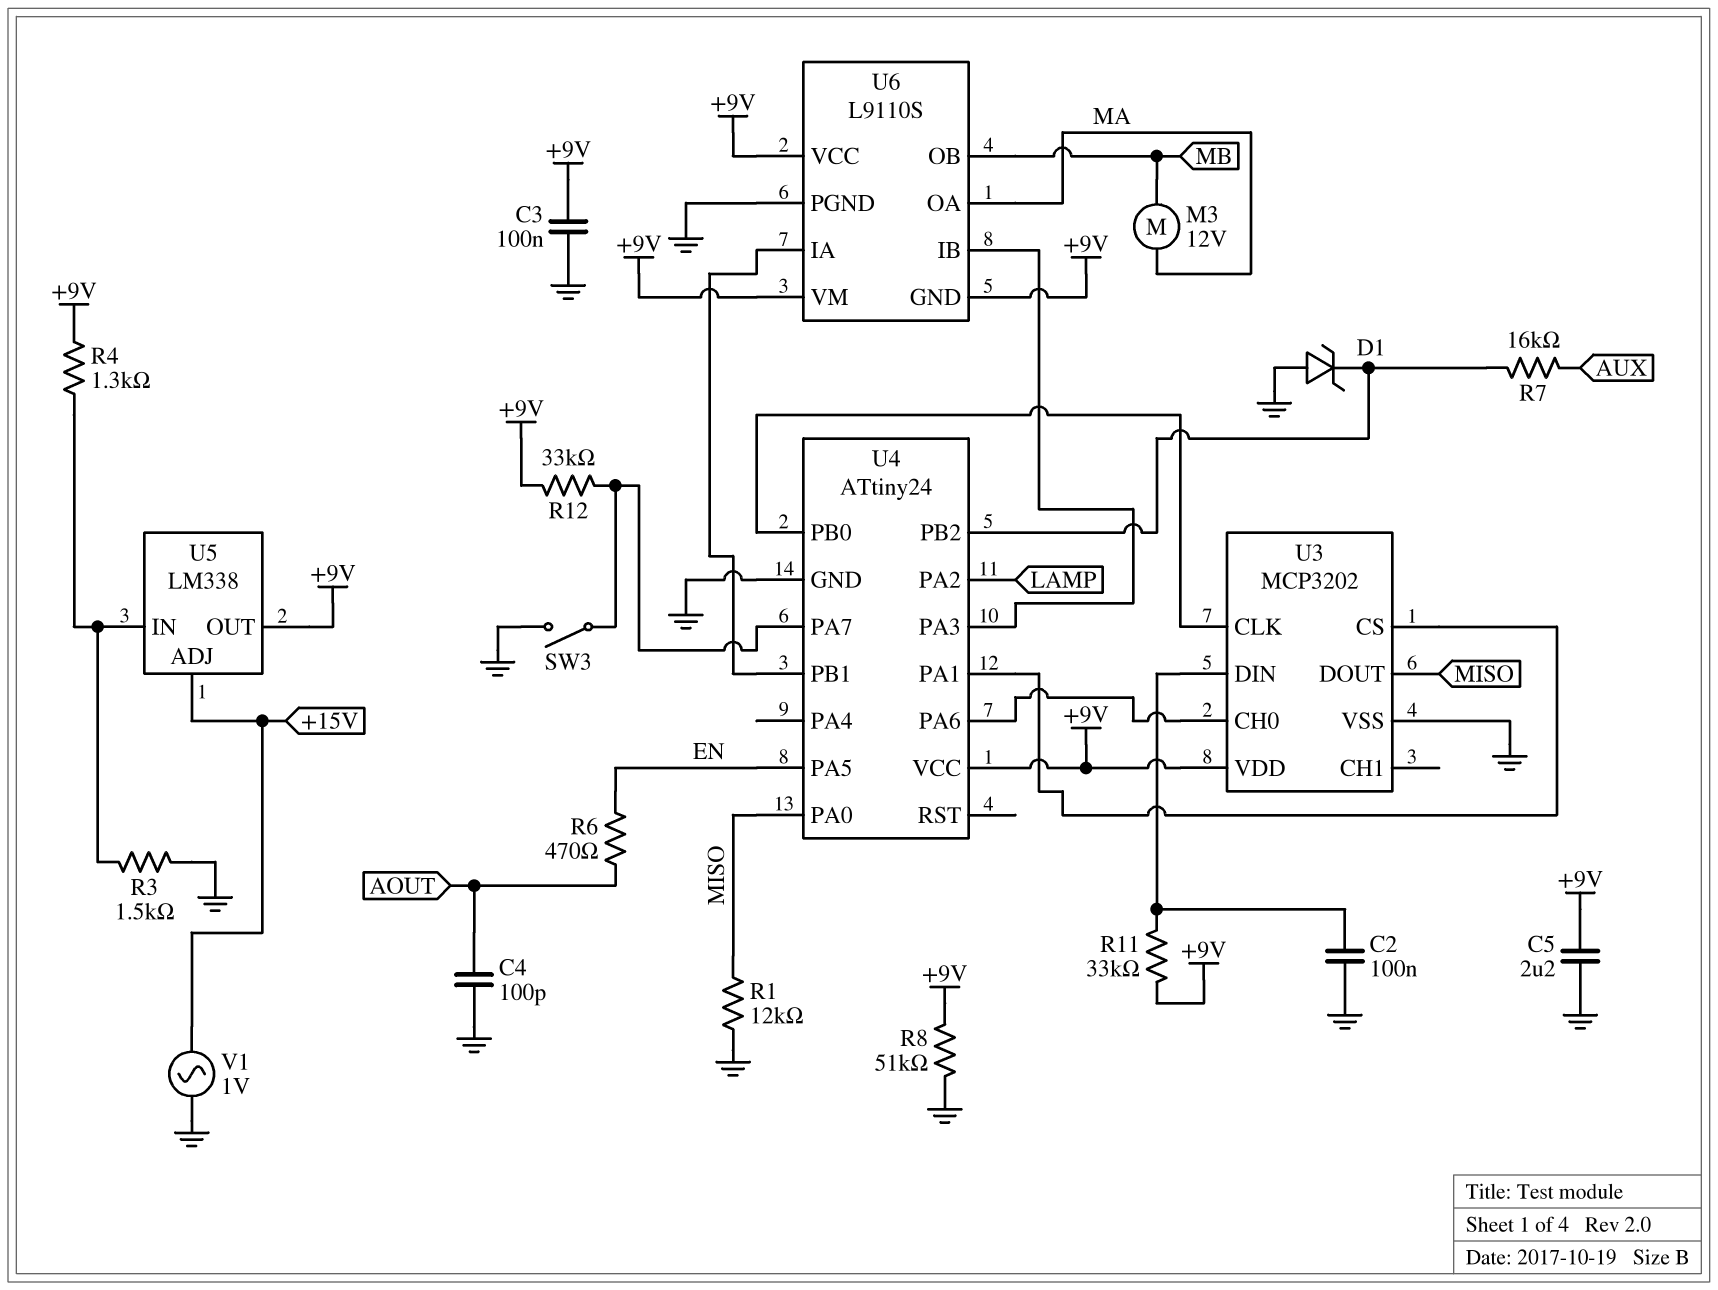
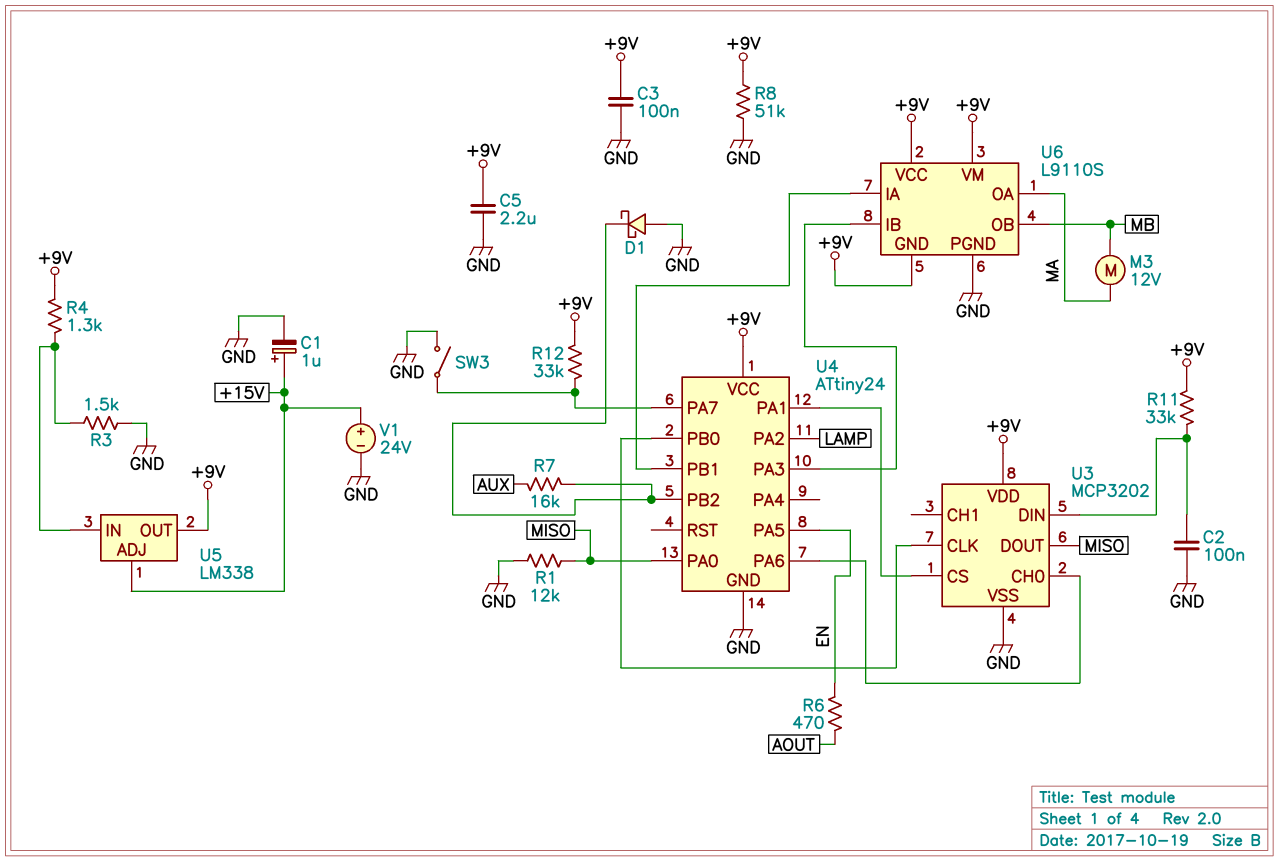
C1: none -> 1uF (plus +15V, minus GND)
C4: 100pF (AOUT, GND) -> none
D1: zener (A GND, K U4/PB2) -> schottky (A GND, K U4/PB2)
V1: AC 1V (+15V, GND) -> 24V (plus +15V, minus GND)

